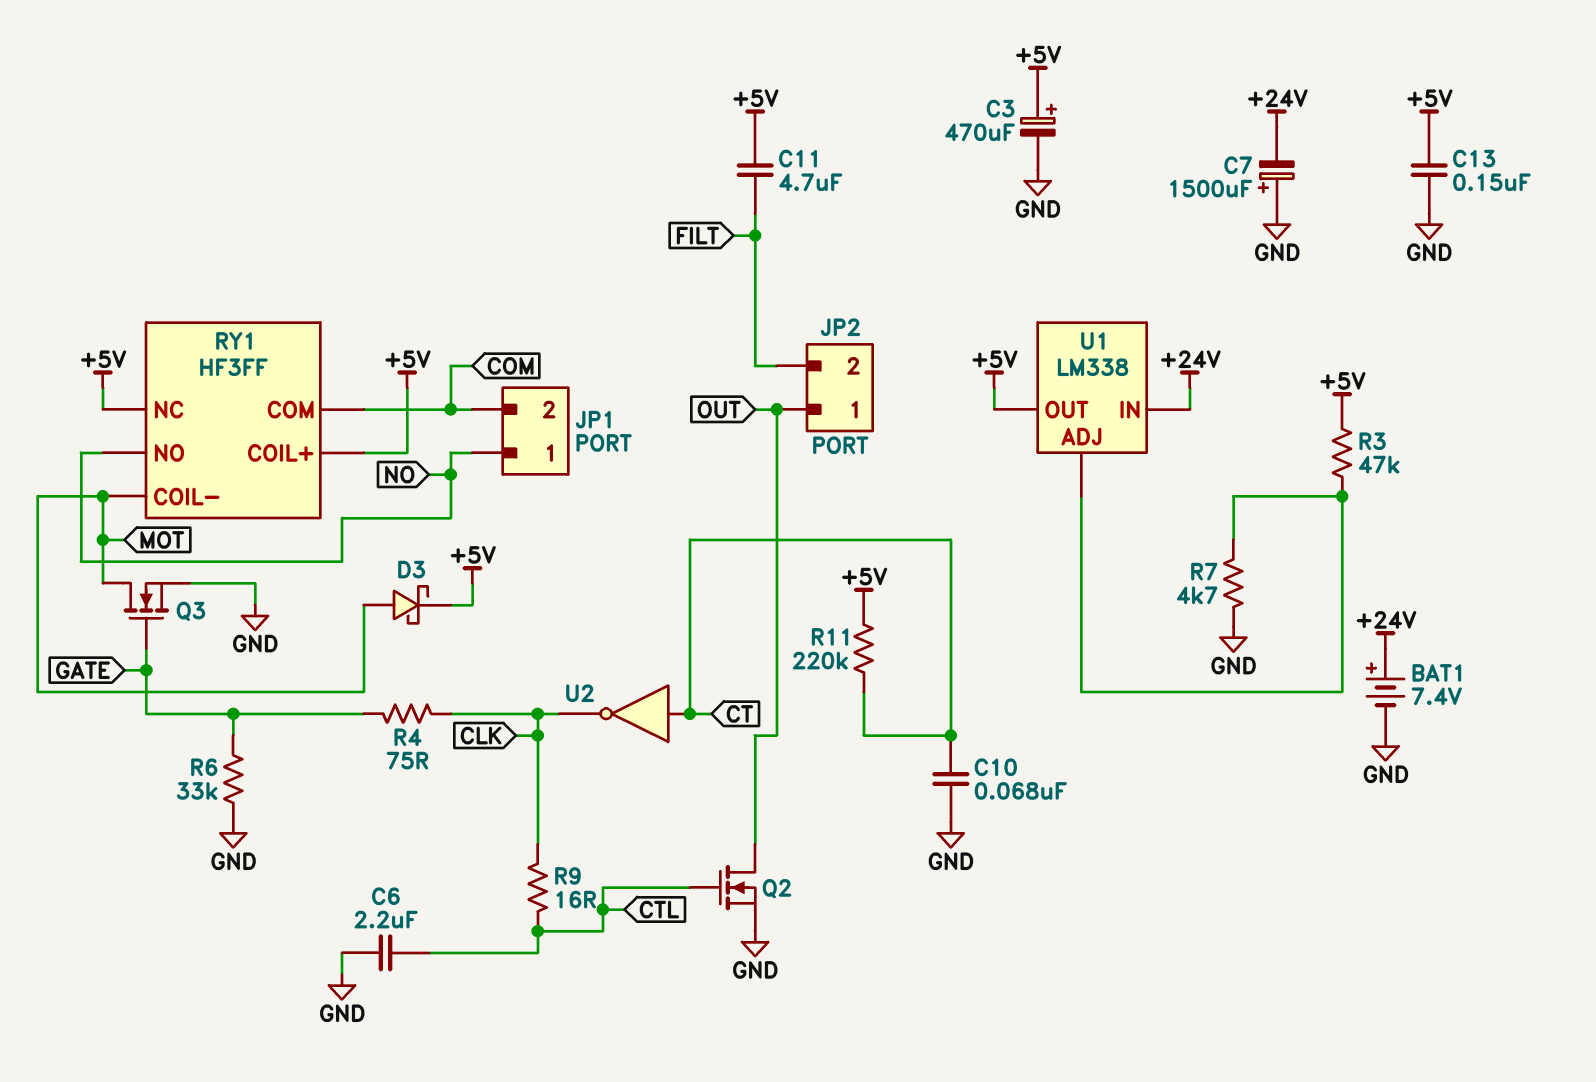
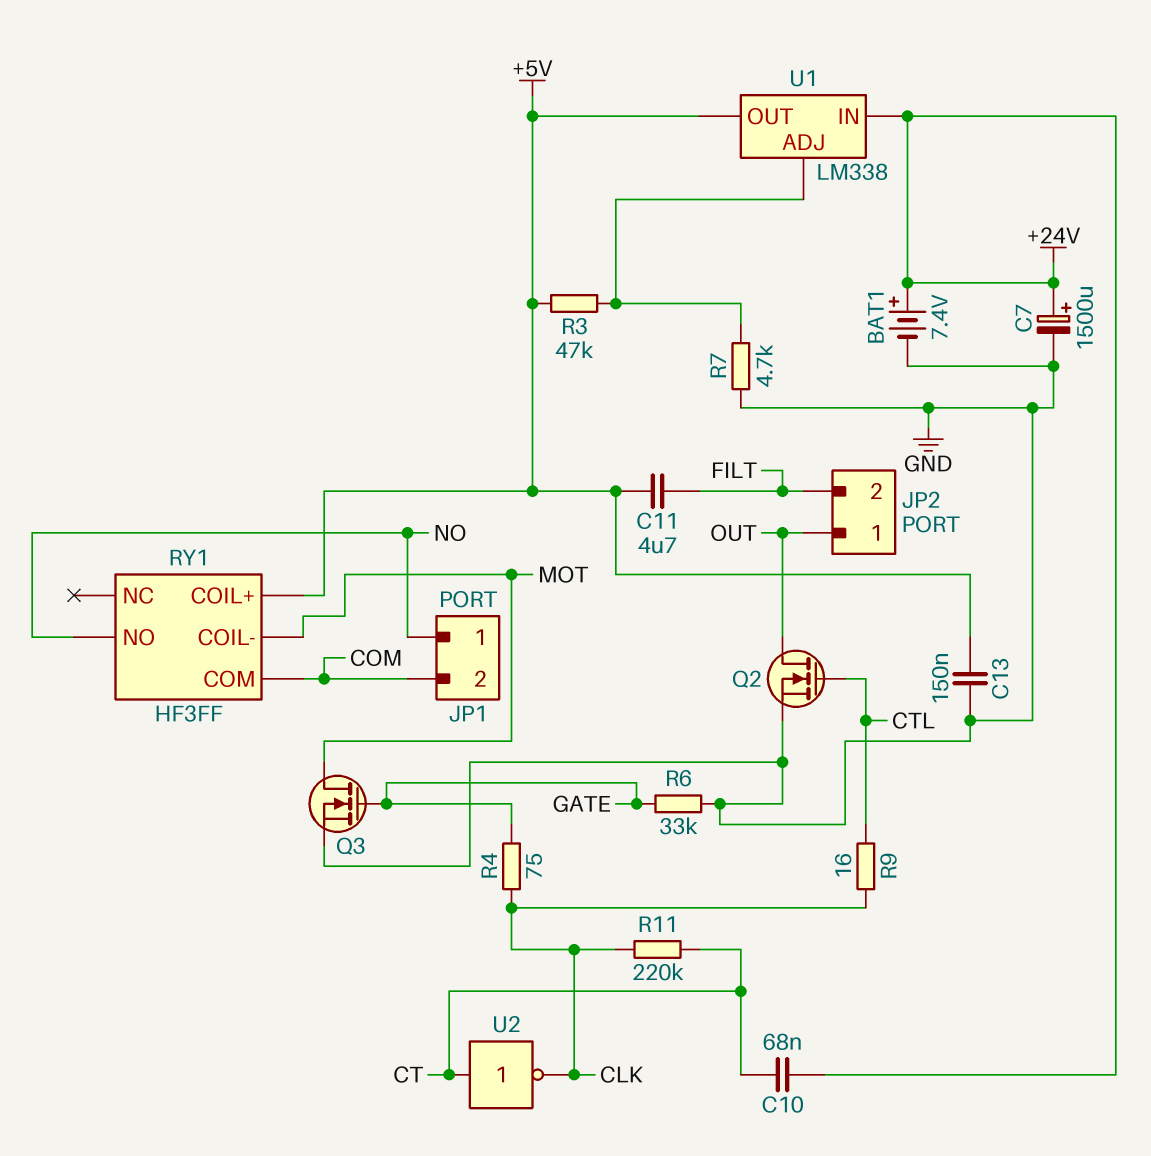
C3: 470uF (plus +5V, minus GND) -> none
C6: 2.2uF (CTL, GND) -> none
C7: 1500uF (plus GND, minus +24V) -> 1500uF (plus +24V, minus GND)
C10: 68nF (CT, GND) -> 68nF (+24V, CT)
D3: schottky (A MOT, K +5V) -> none
R11: 220k (+5V, CT) -> 220k (CLK, CT)
RY1 pin NC: +5V -> none

